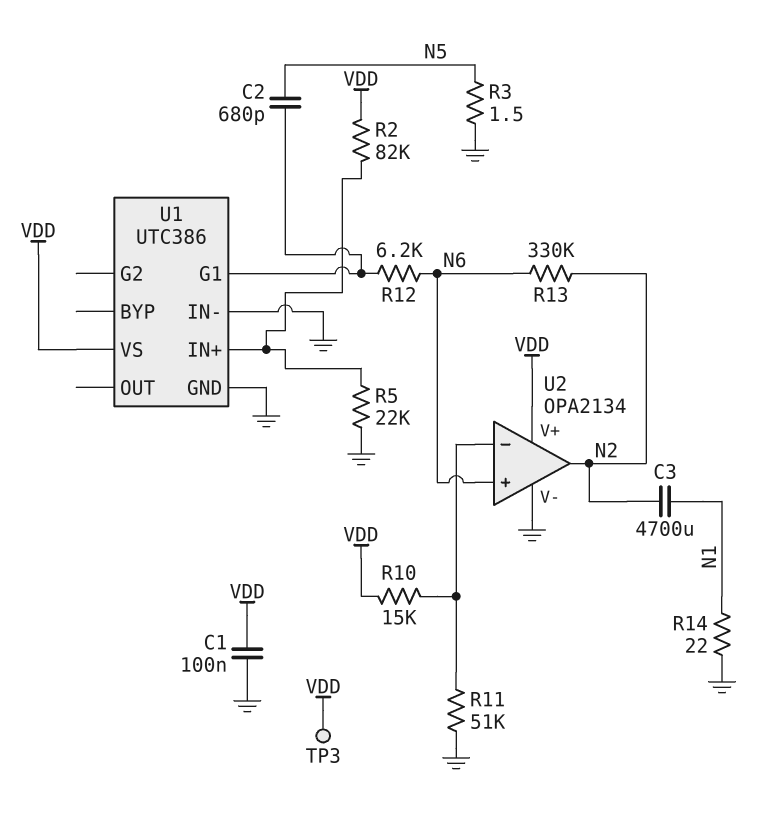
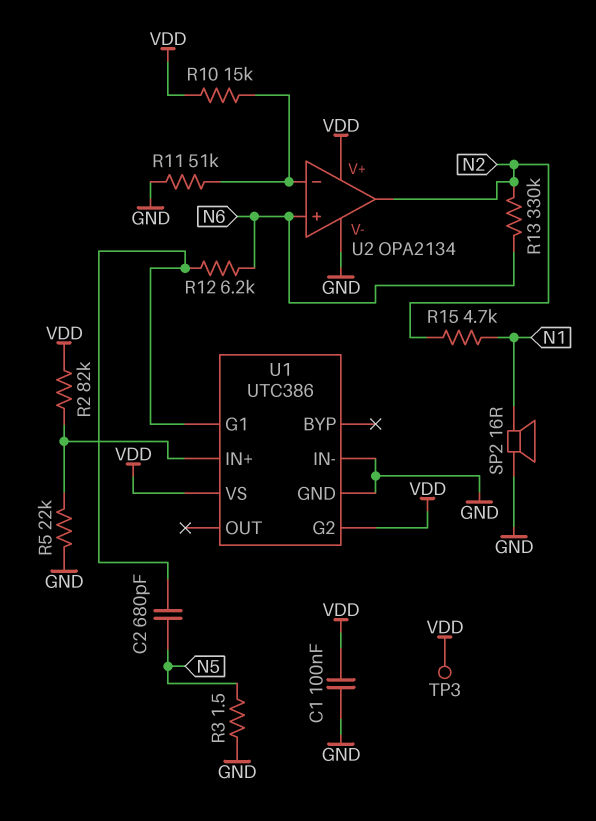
C3: 4700uF (N1, N2) -> none
R14: 22 (GND, N1) -> none
R15: none -> 4.7k (N1, N2)
SP2: none -> speaker 16R (GND, N1)
U1 pin G2: none -> VDD

